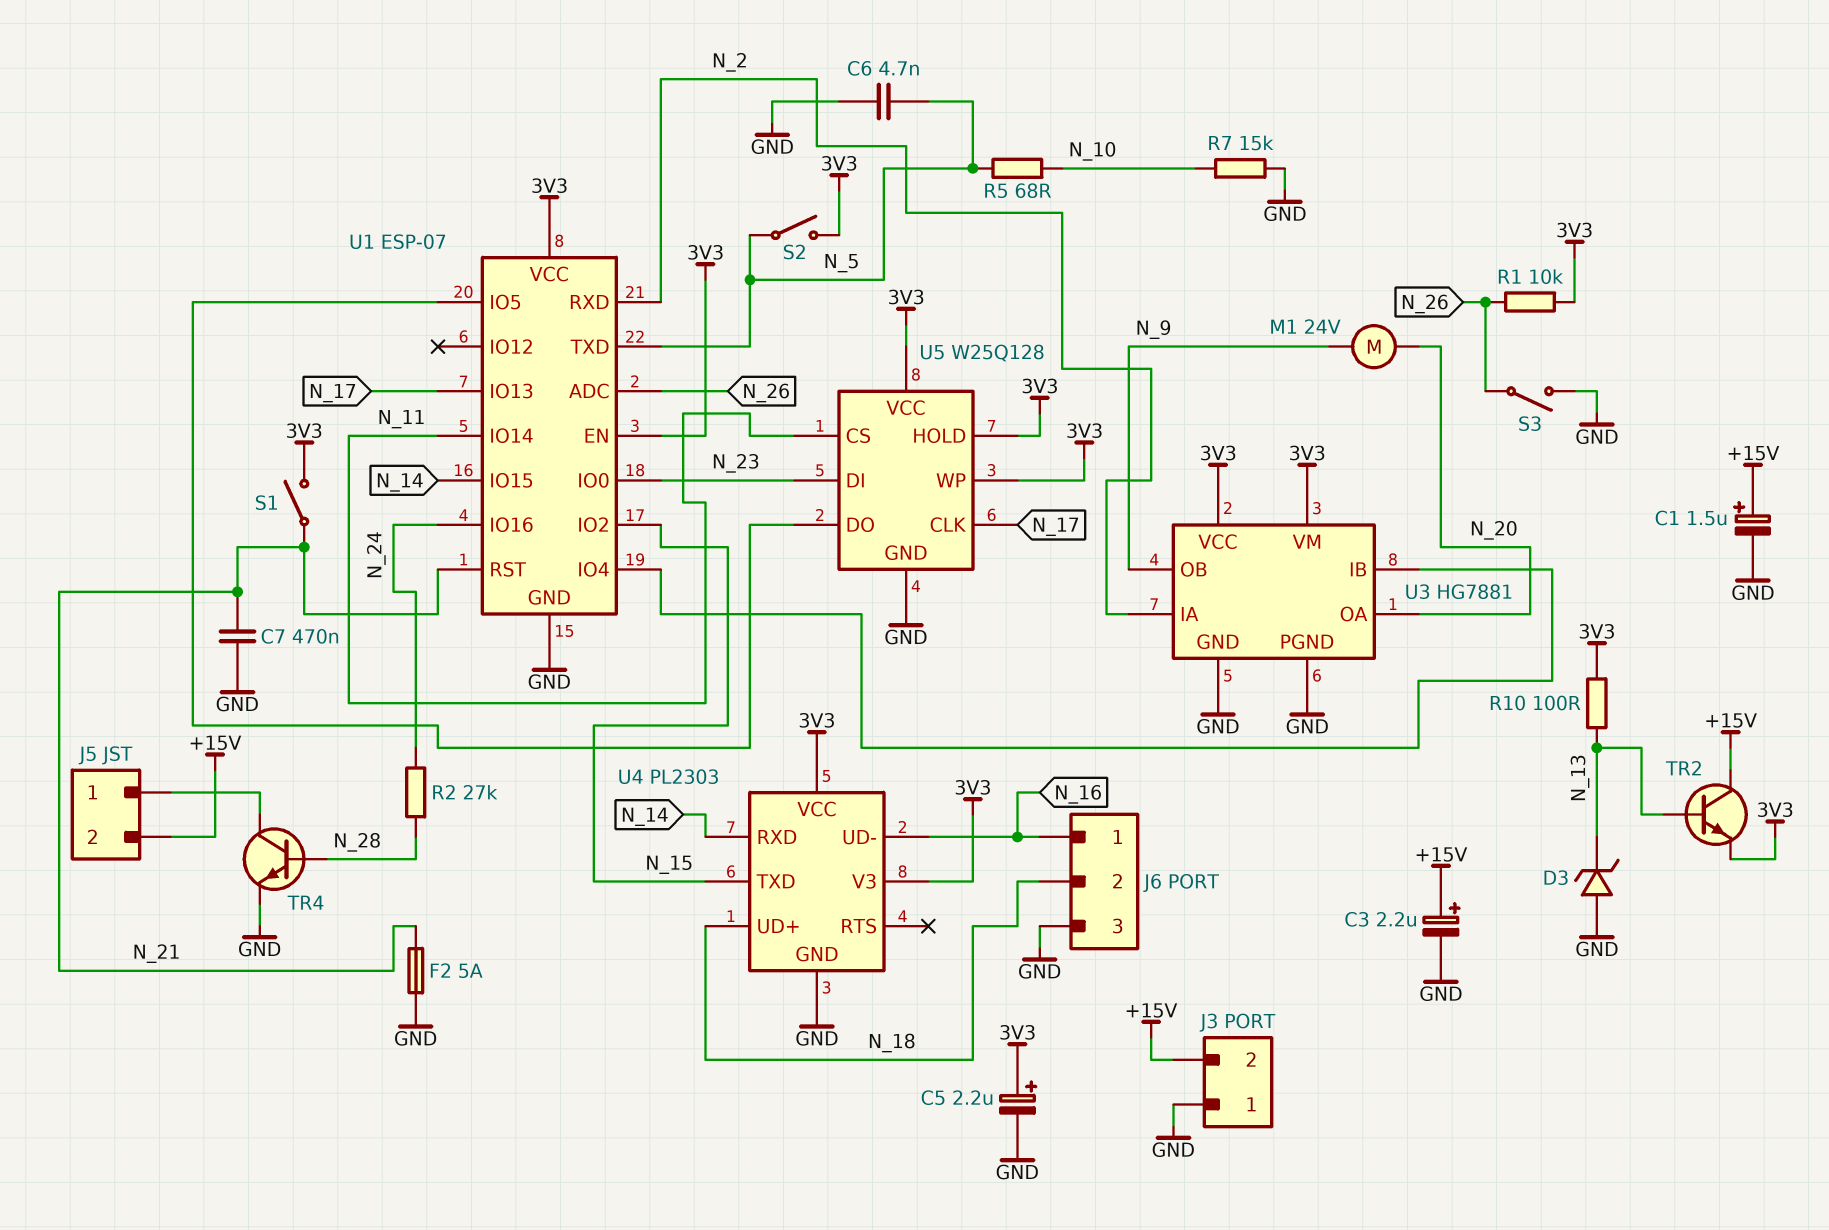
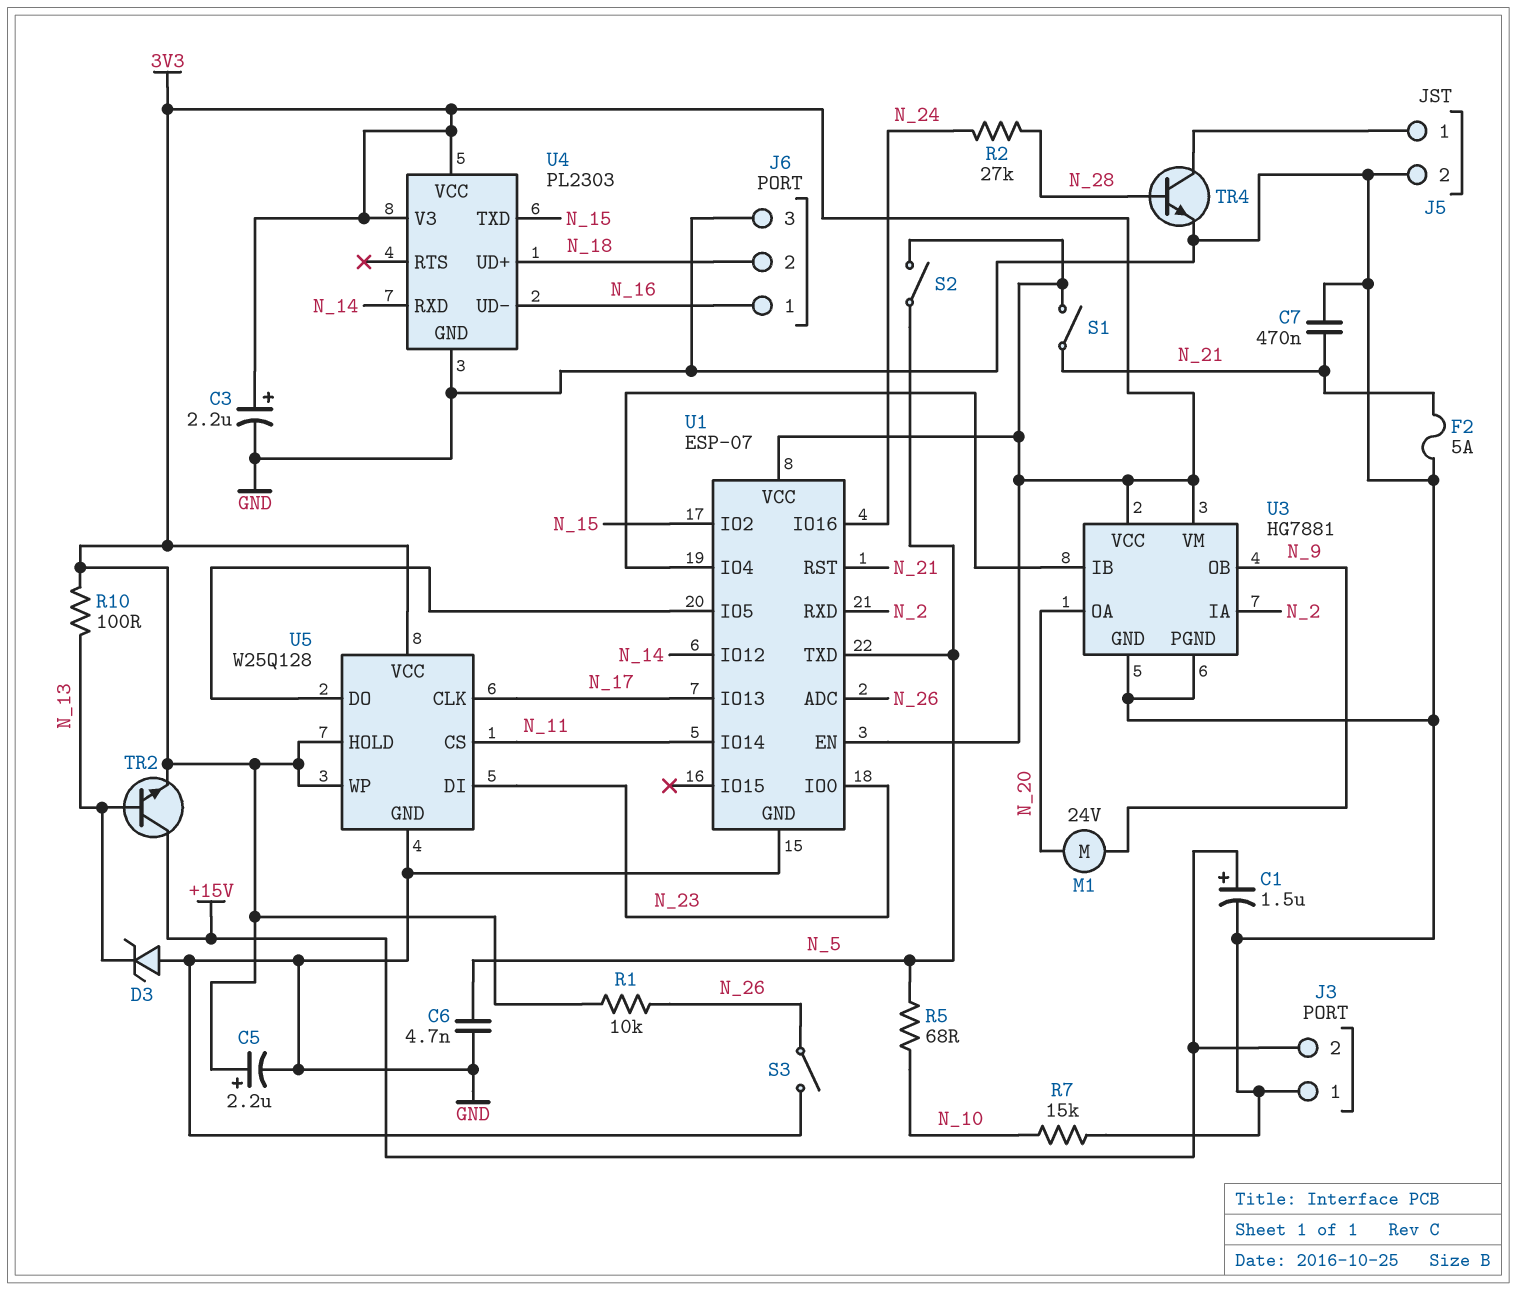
C3: 2.2uF (plus +15V, minus GND) -> 2.2uF (plus 3V3, minus GND)
J5 pin 2: +15V -> GND
U1 pin IO12: none -> N_14
U1 pin IO15: N_14 -> none

